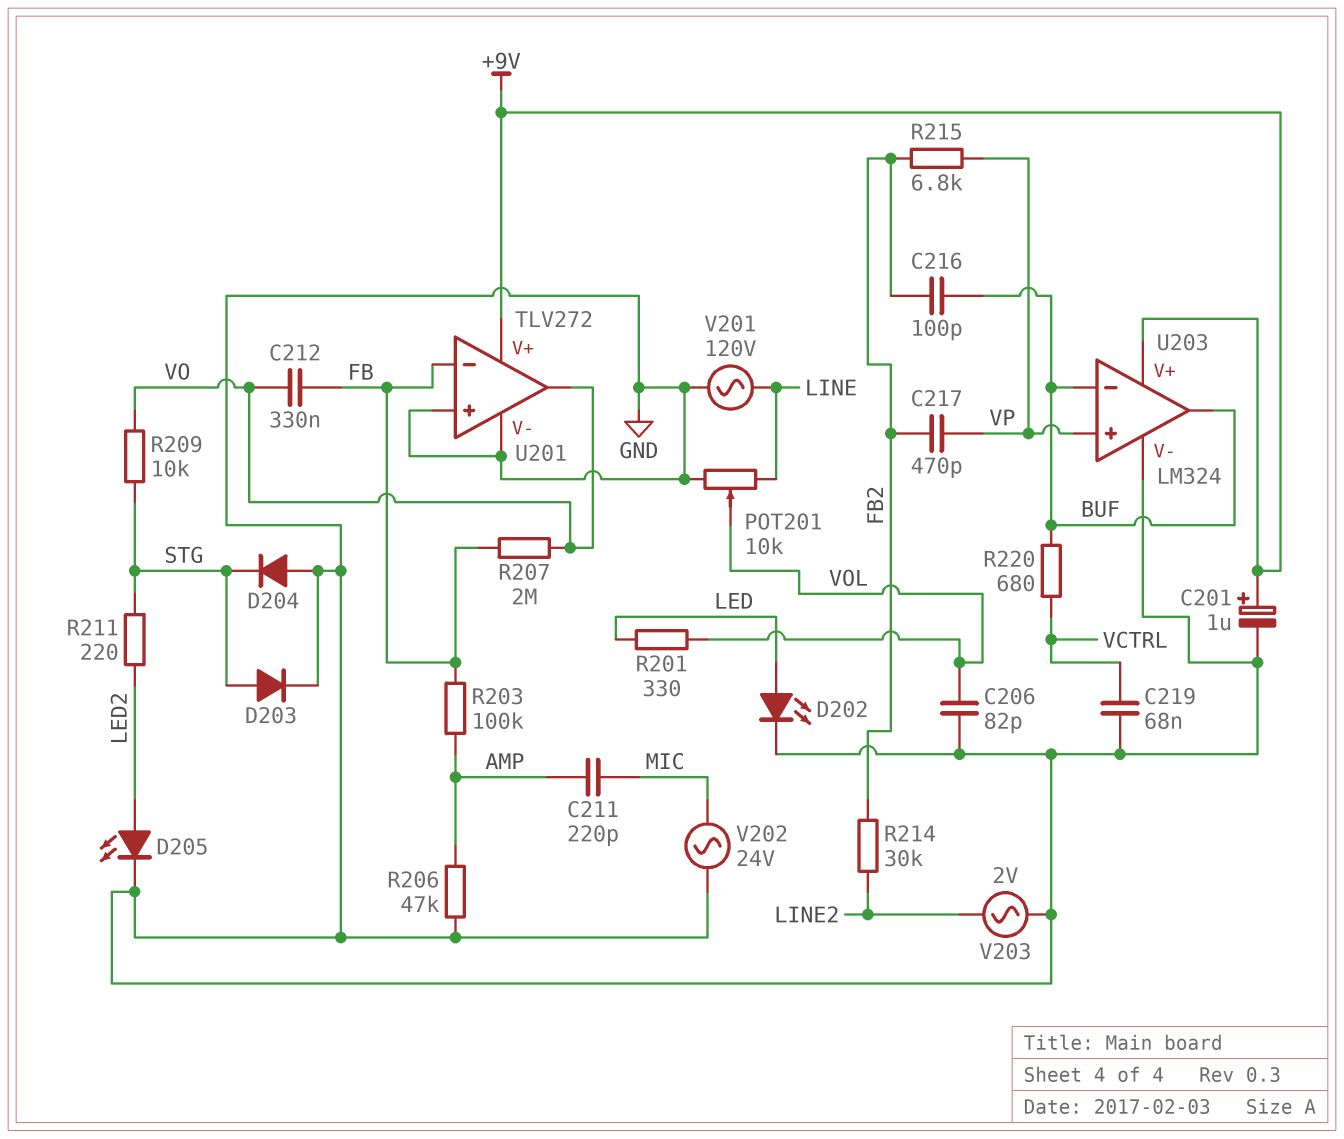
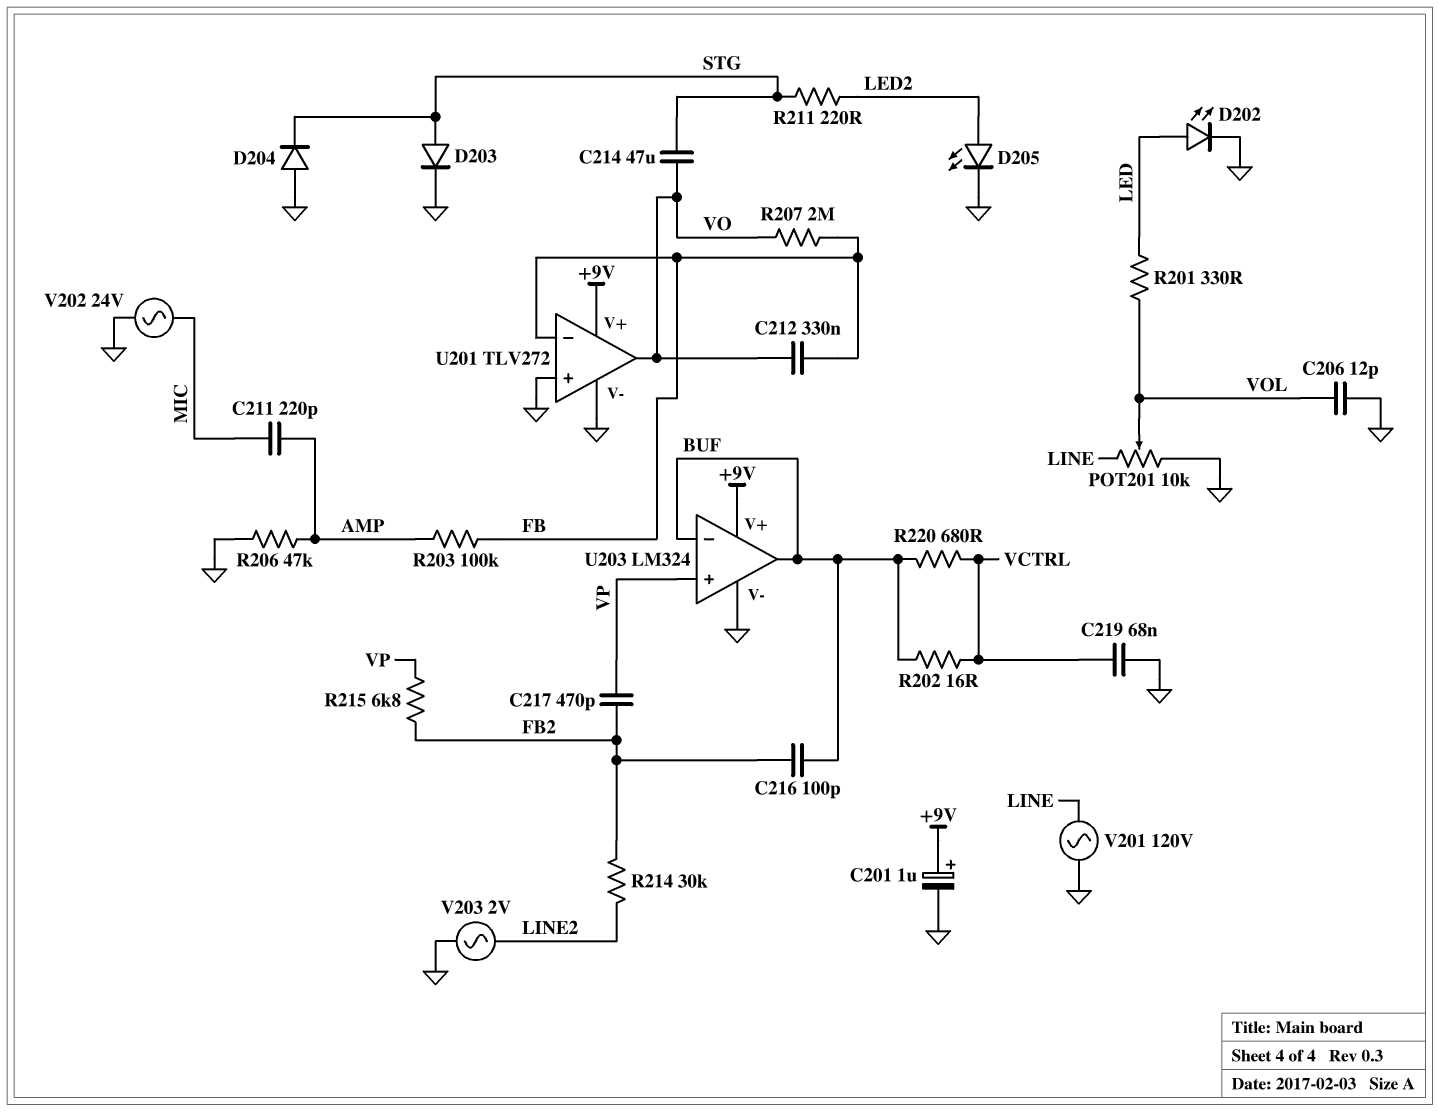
C206: 82pF (GND, VOL) -> 12pF (GND, VOL)
C214: none -> 47uF (STG, VO)
R202: none -> 16 (BUF, VCTRL)
R209: 10k (STG, VO) -> none

